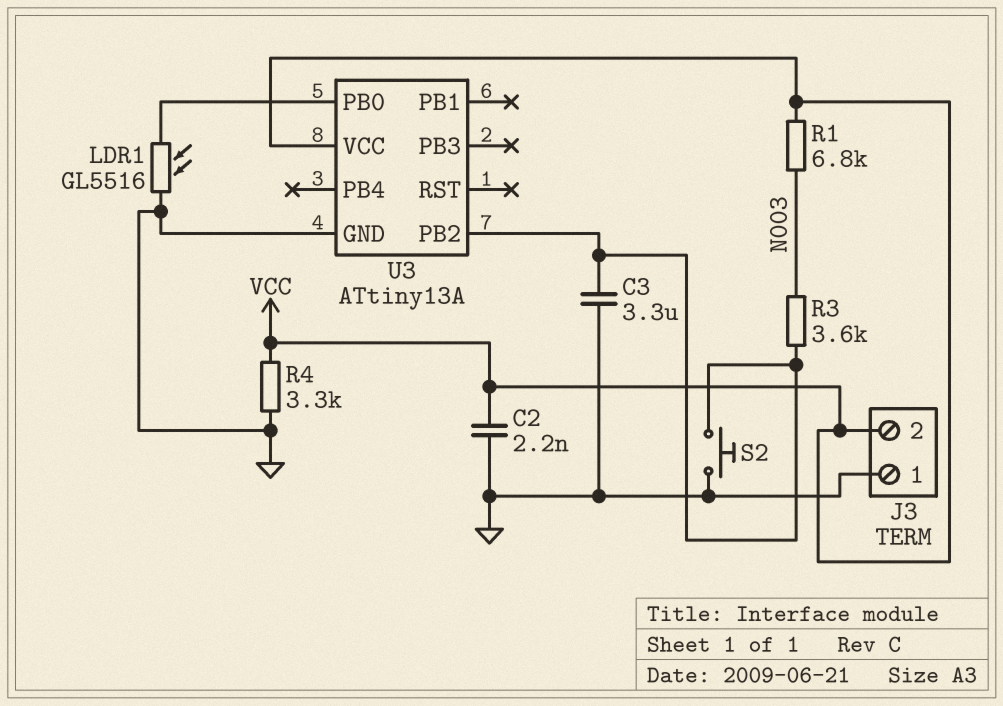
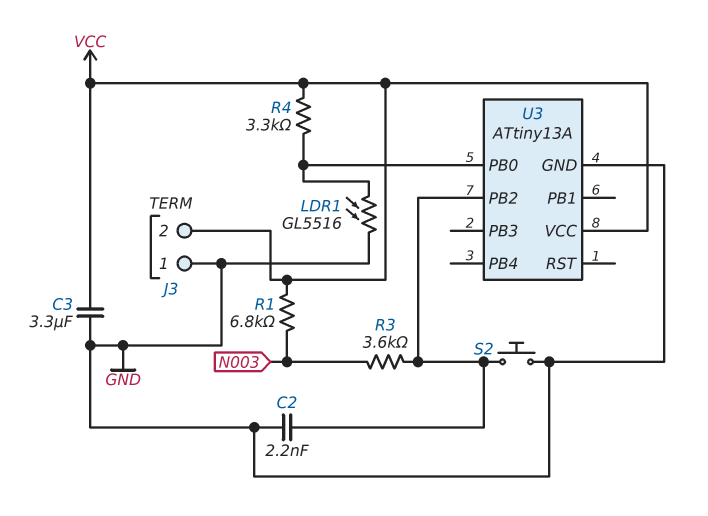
C2: 2.2nF (GND, VCC) -> 2.2nF (GND, U3/PB2)
C3: 3.3uF (GND, U3/PB2) -> 3.3uF (GND, VCC)
R4: 3.3k (GND, VCC) -> 3.3k (U3/PB0, VCC)

